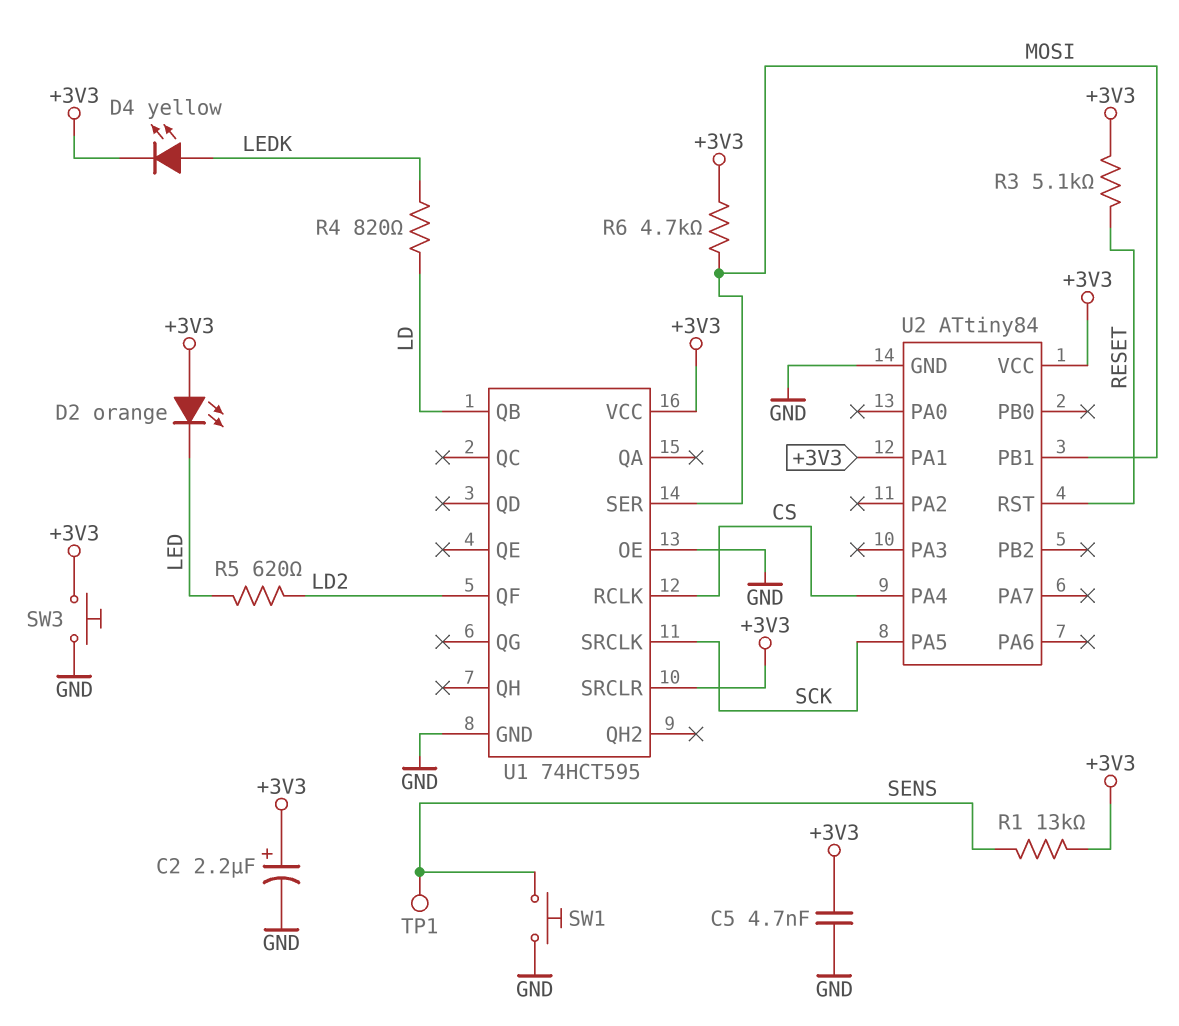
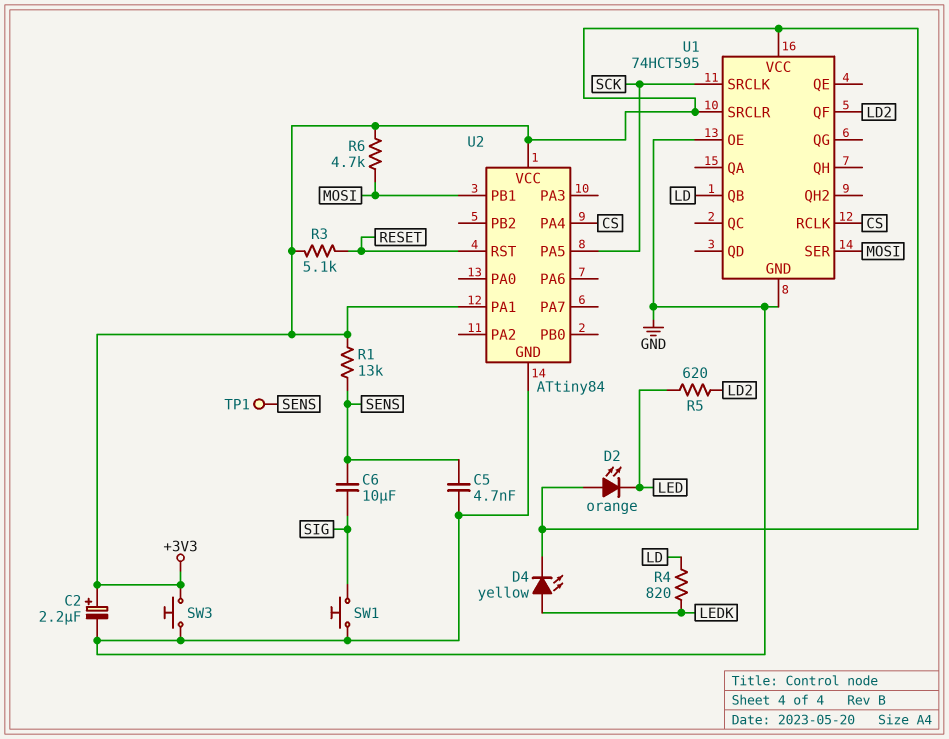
C5: 4.7nF (+3V3, GND) -> 4.7nF (GND, SENS)
C6: none -> 10uF (SENS, SIG)
SW1: button (GND, SENS) -> button (GND, SIG)

